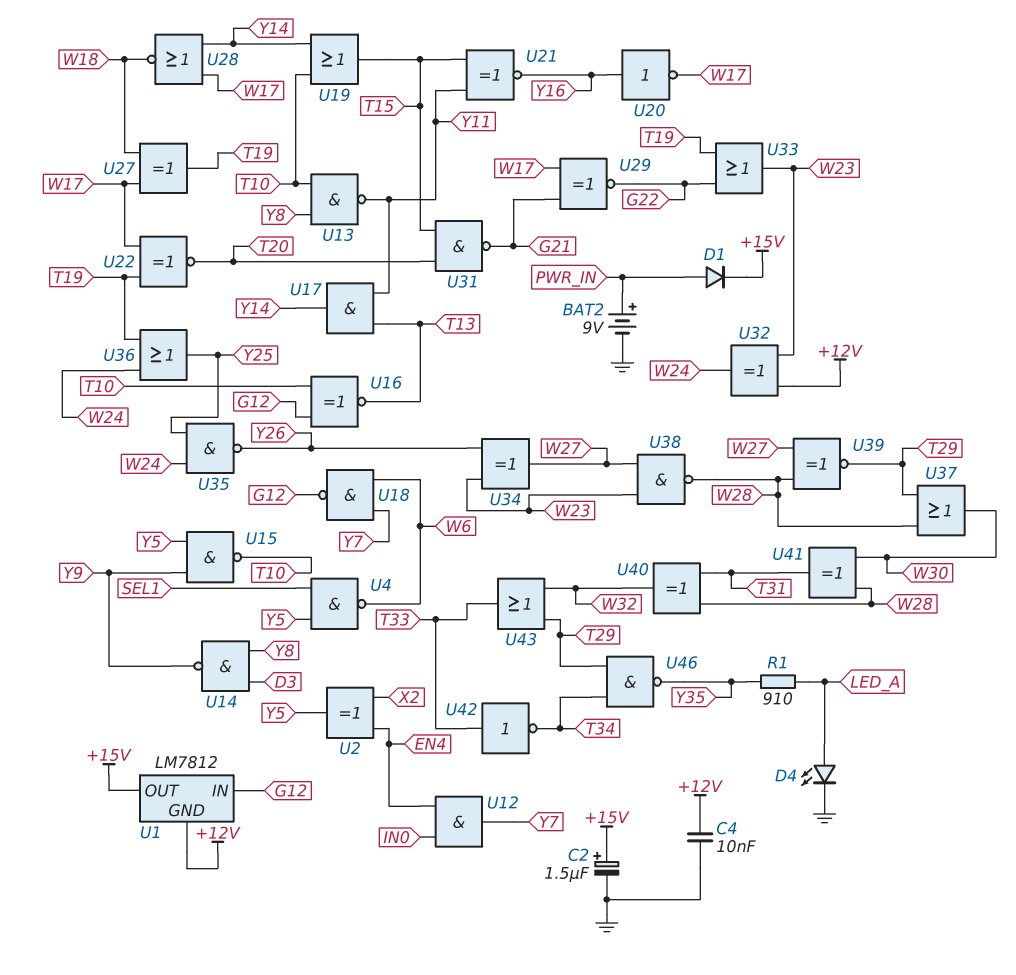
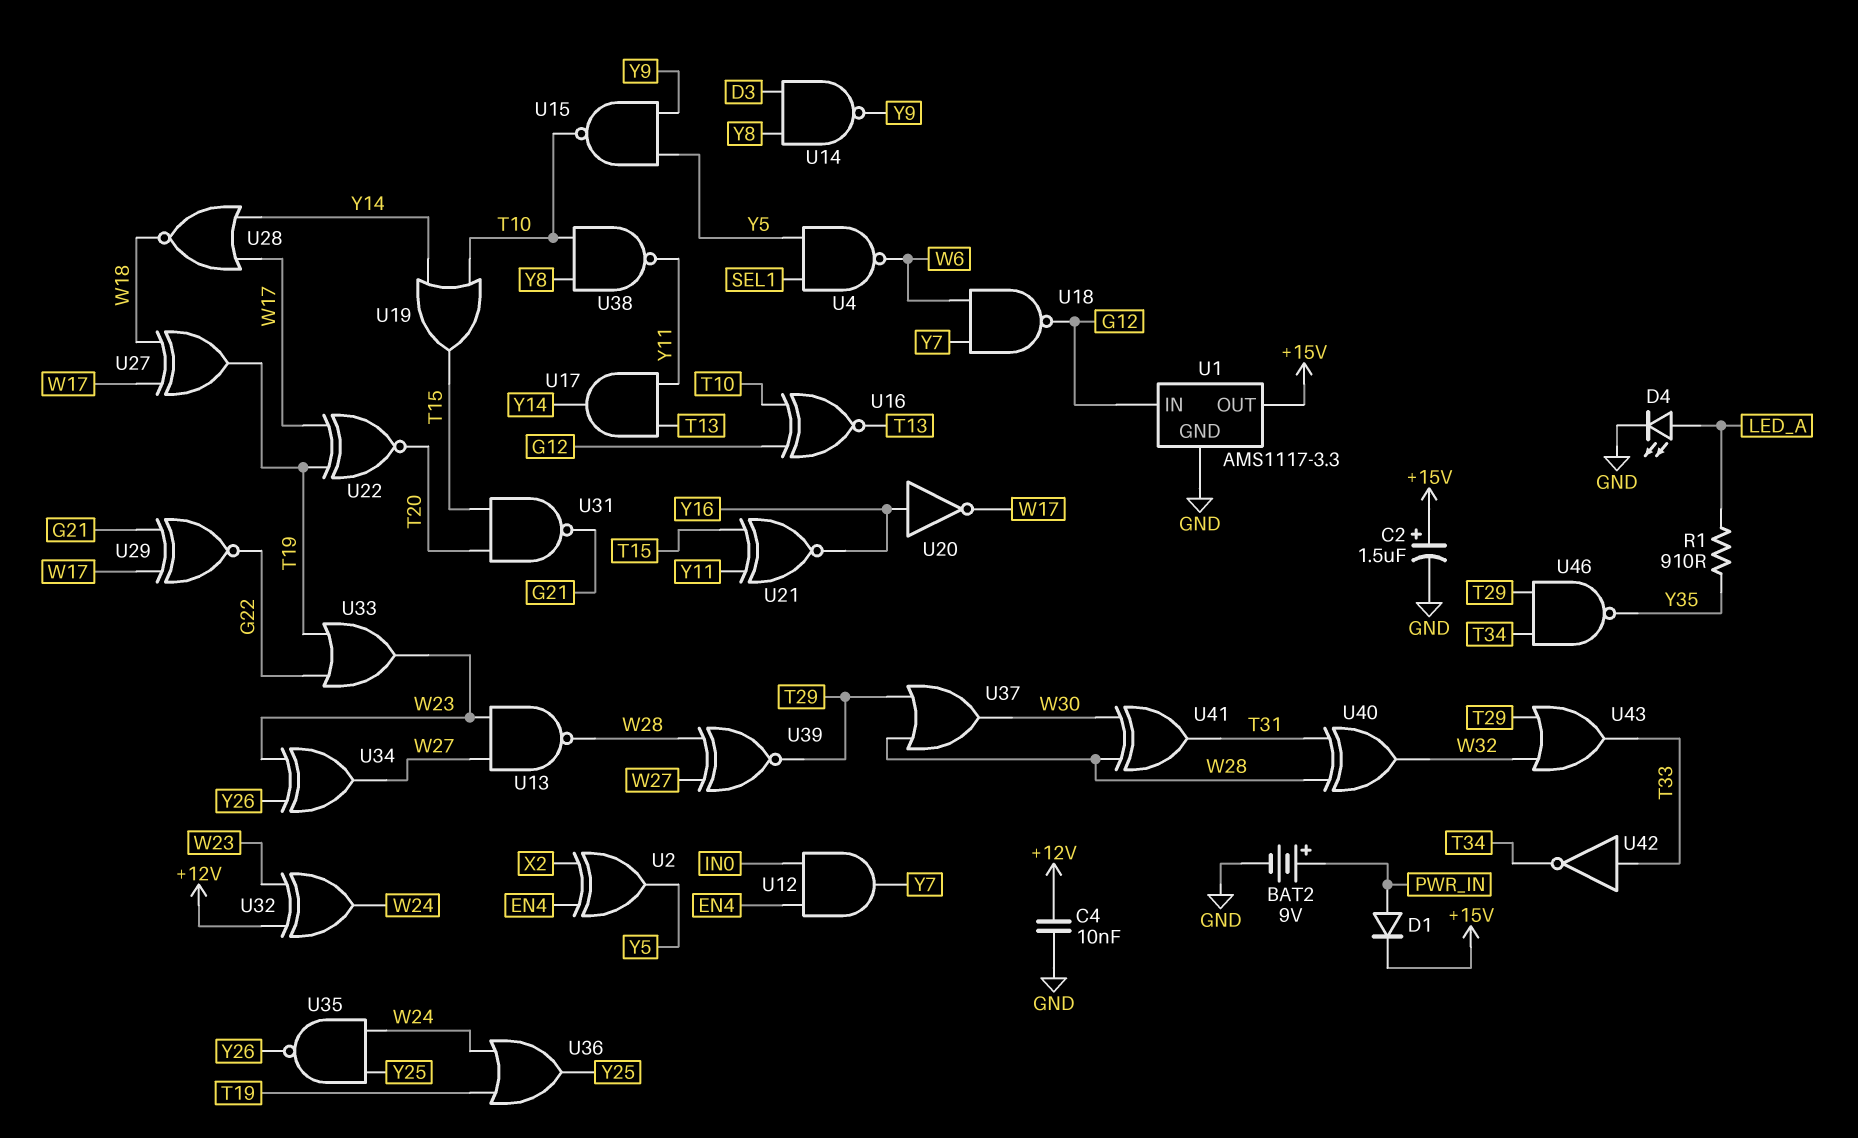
U1: LM7812 -> AMS1117-3.3
U1 pin GND: +12V -> GND
U13: NAND (in T10, in Y8, out Y11) -> NAND (in W23, in W27, out W28)
U38: NAND (in W23, in W27, out W28) -> NAND (in T10, in Y8, out Y11)

